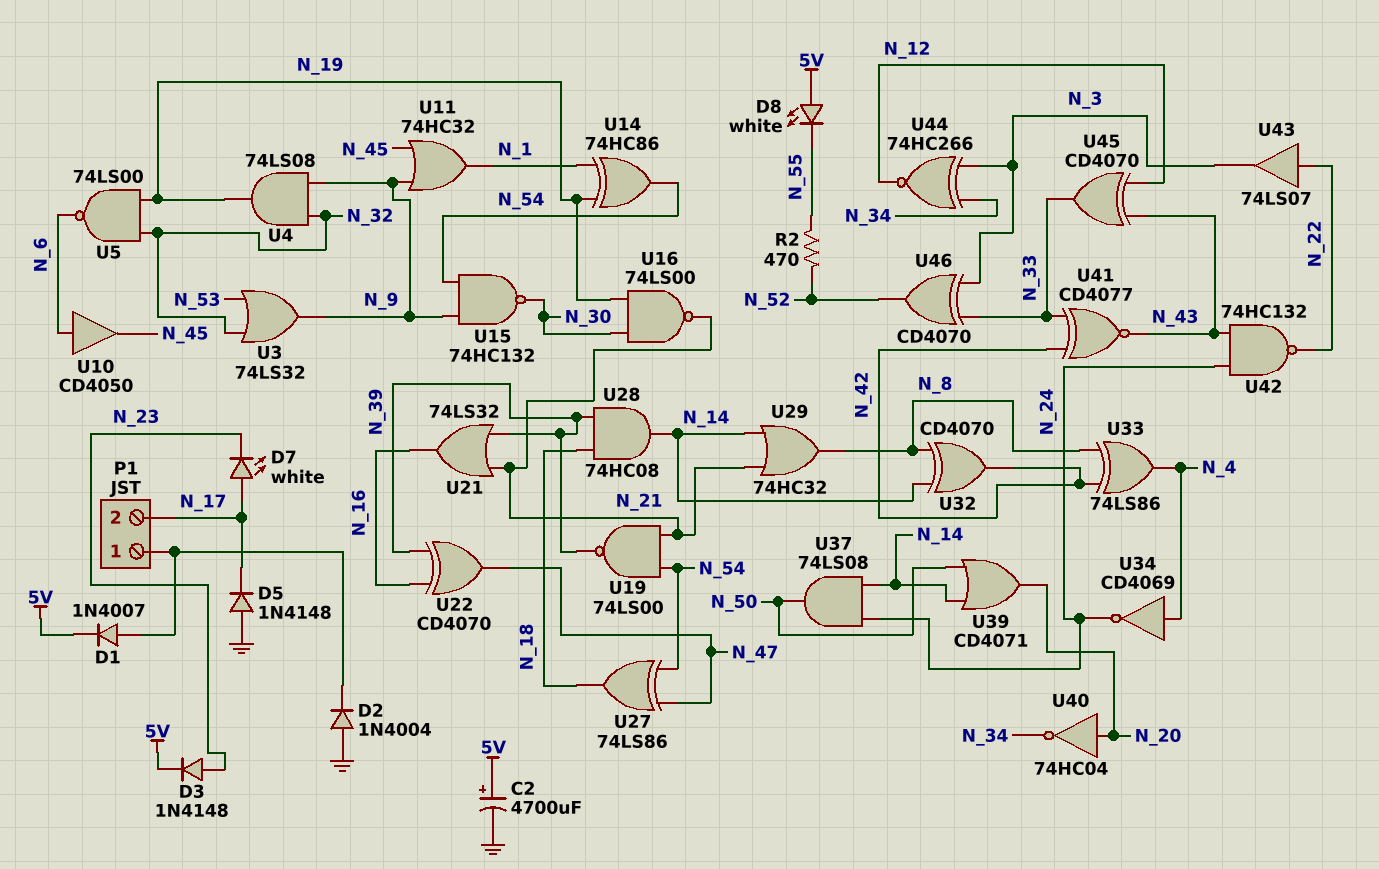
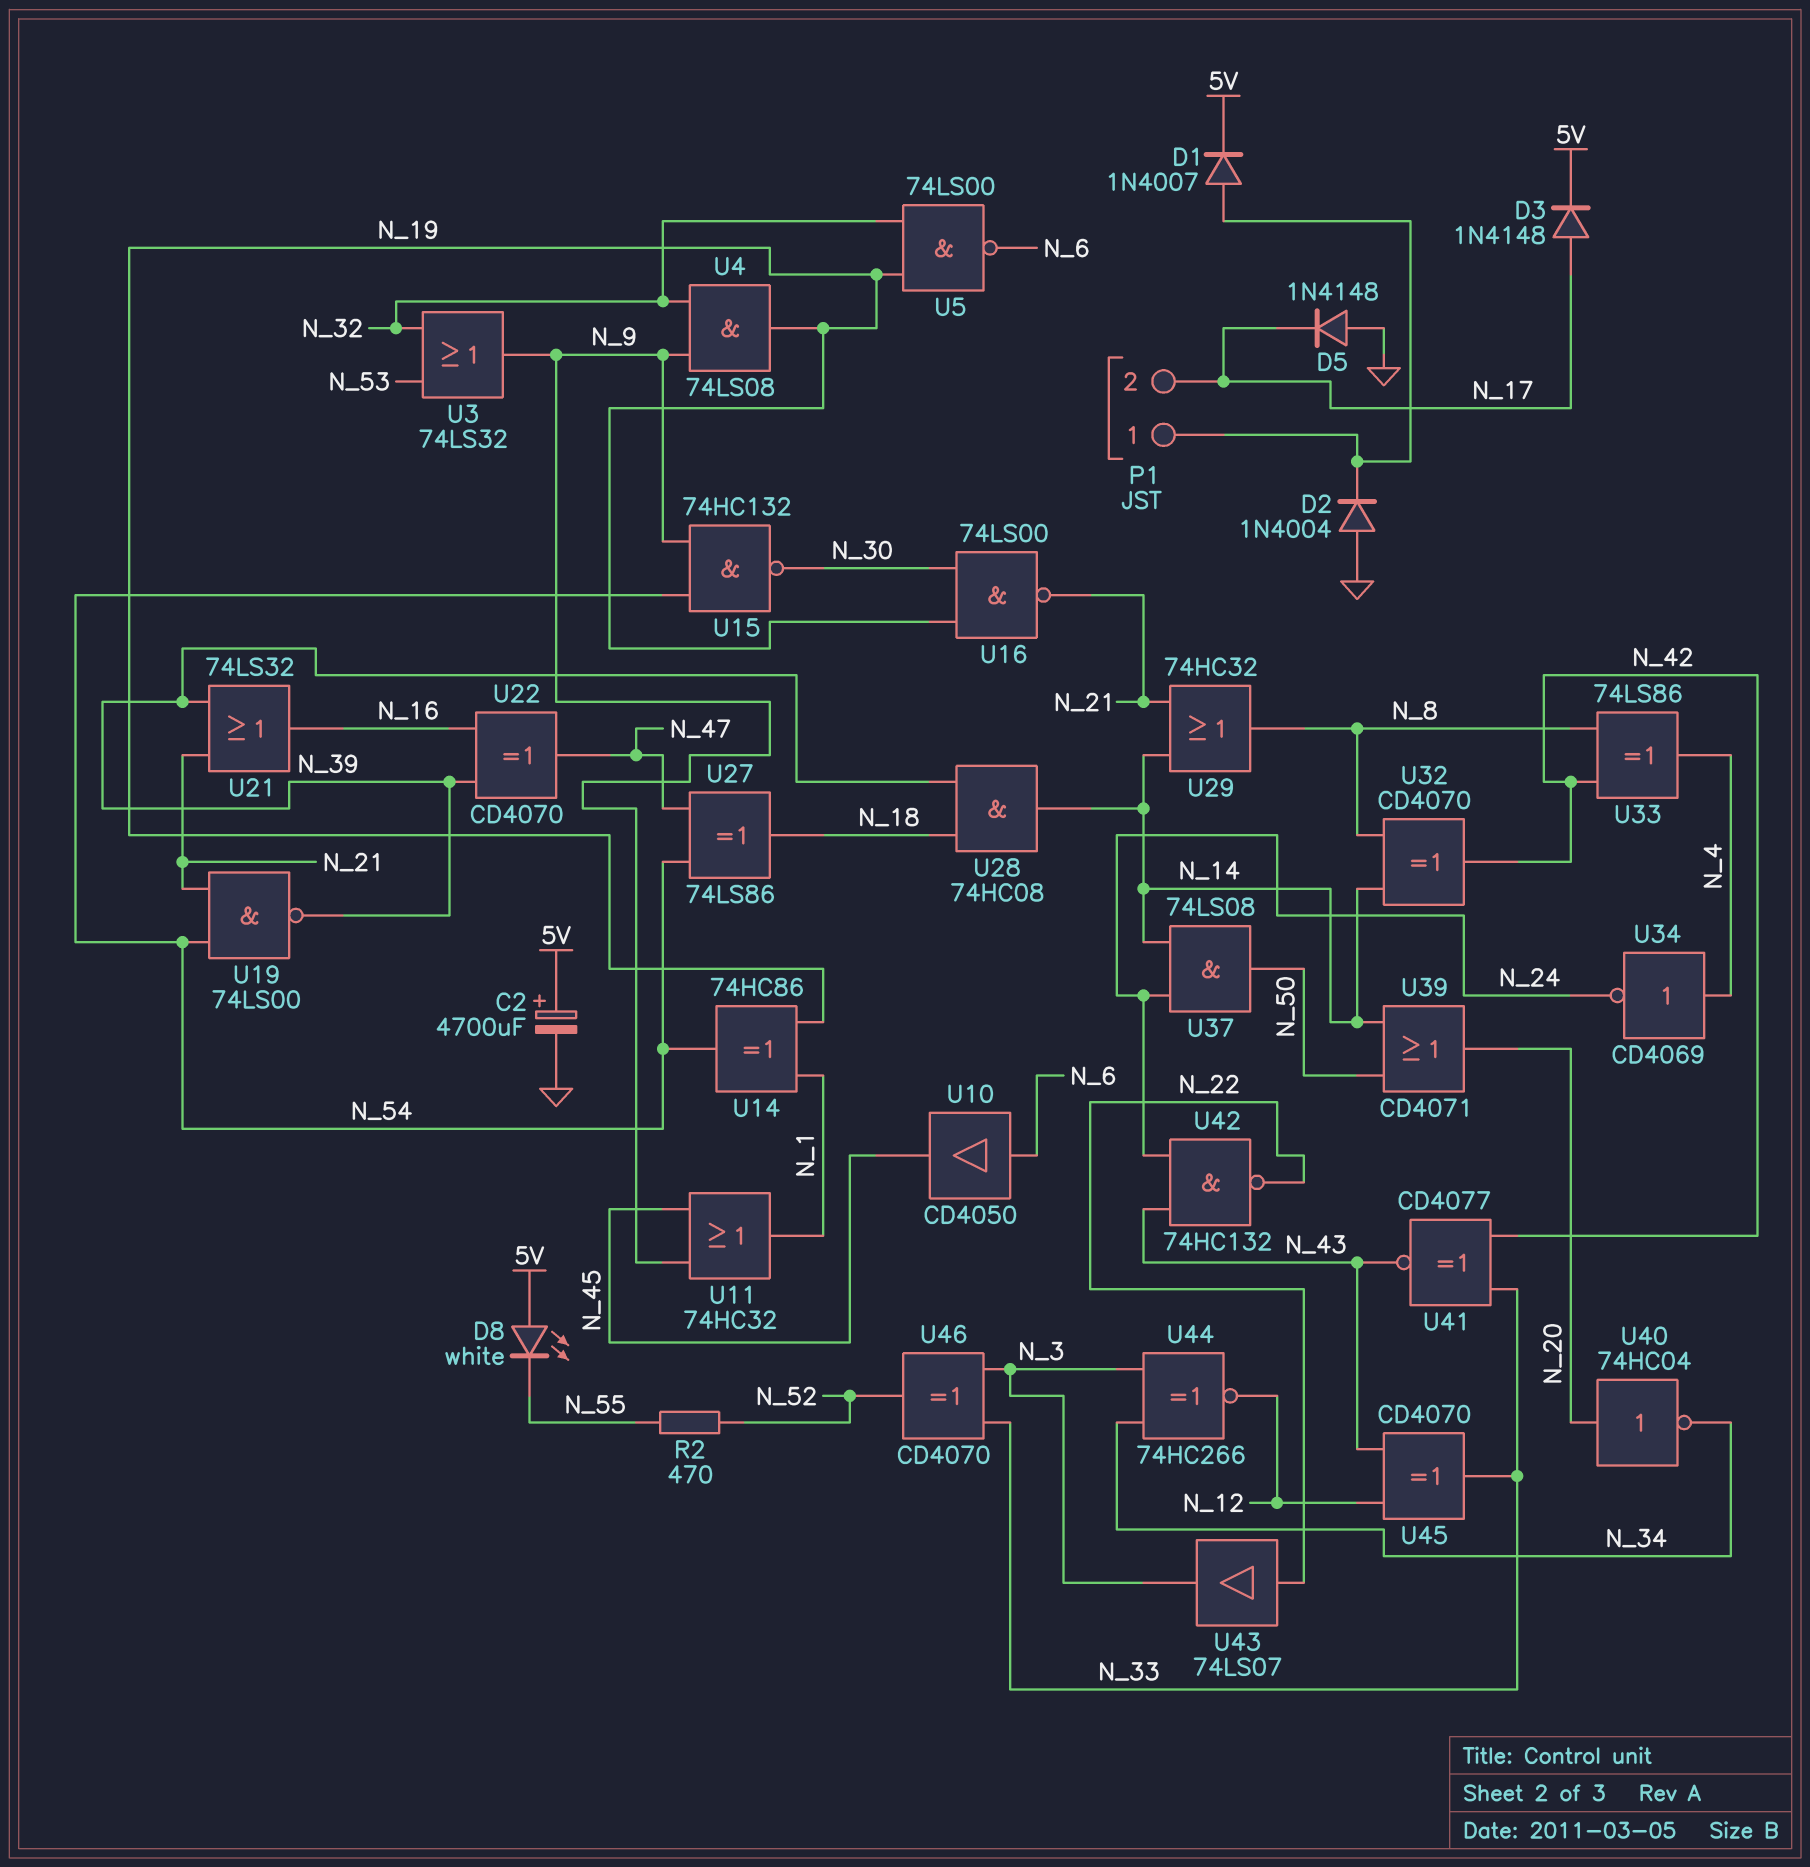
D3: diode 1N4148 (A N_23, K 5V) -> diode 1N4148 (A N_17, K 5V)
D7: LED white (A N_17, K N_23) -> none

